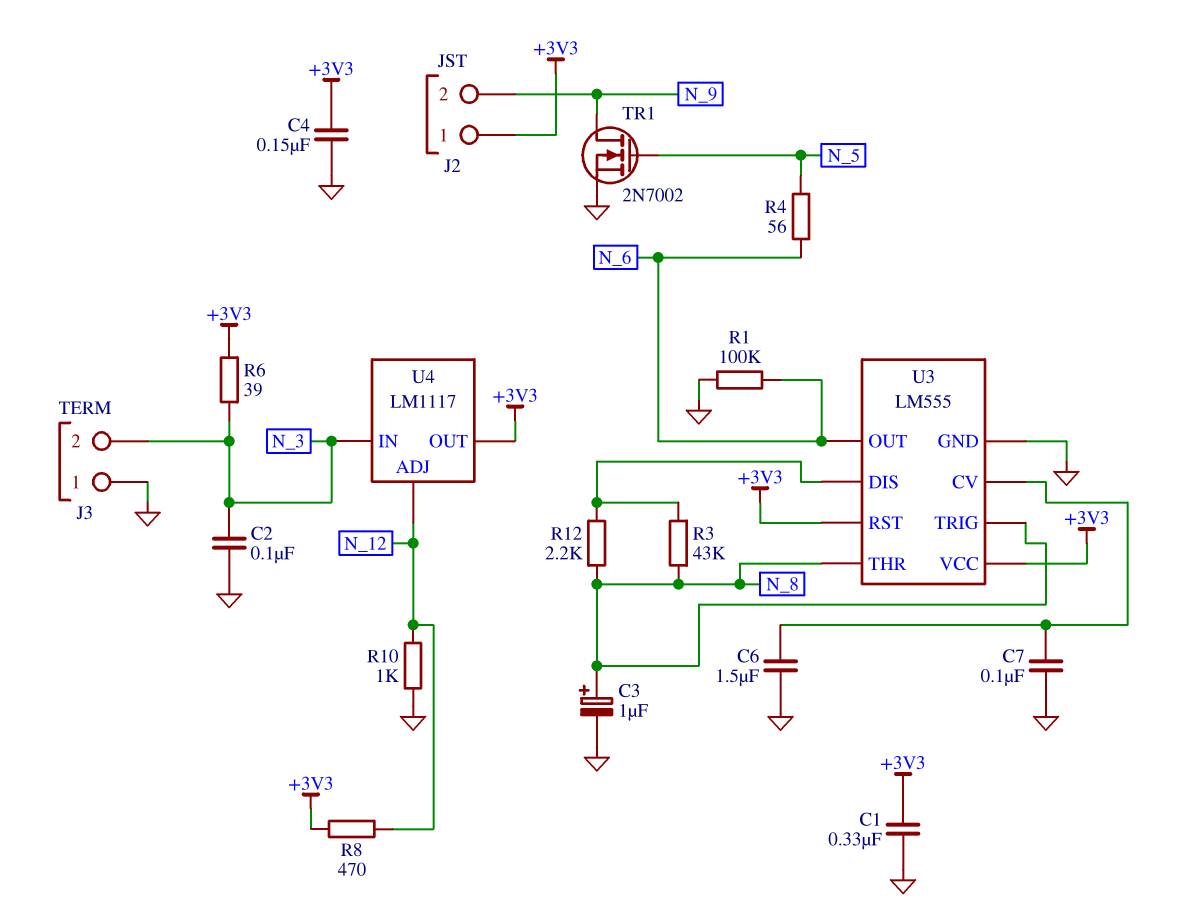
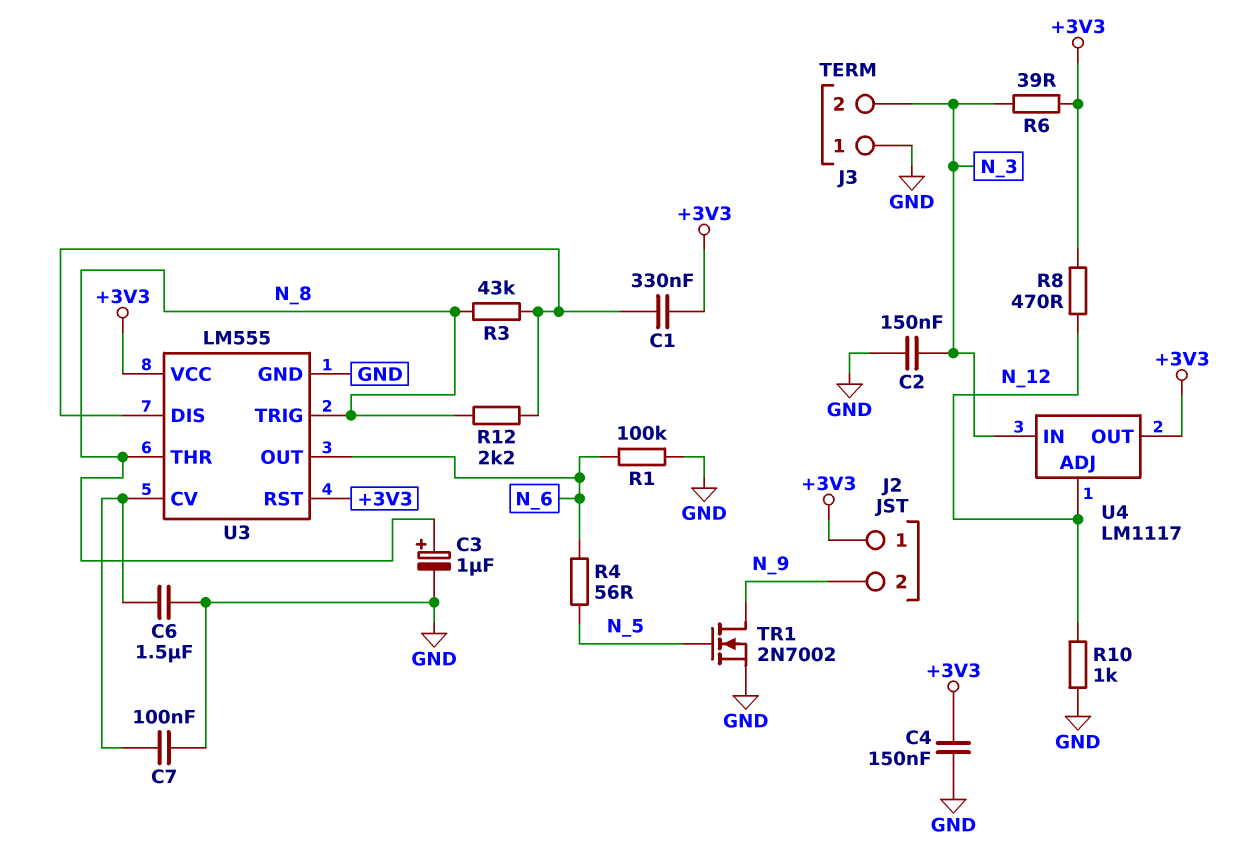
C1: 330nF (+3V3, GND) -> 330nF (+3V3, U3/DIS)
C2: 100nF (GND, N_3) -> 150nF (GND, N_3)

